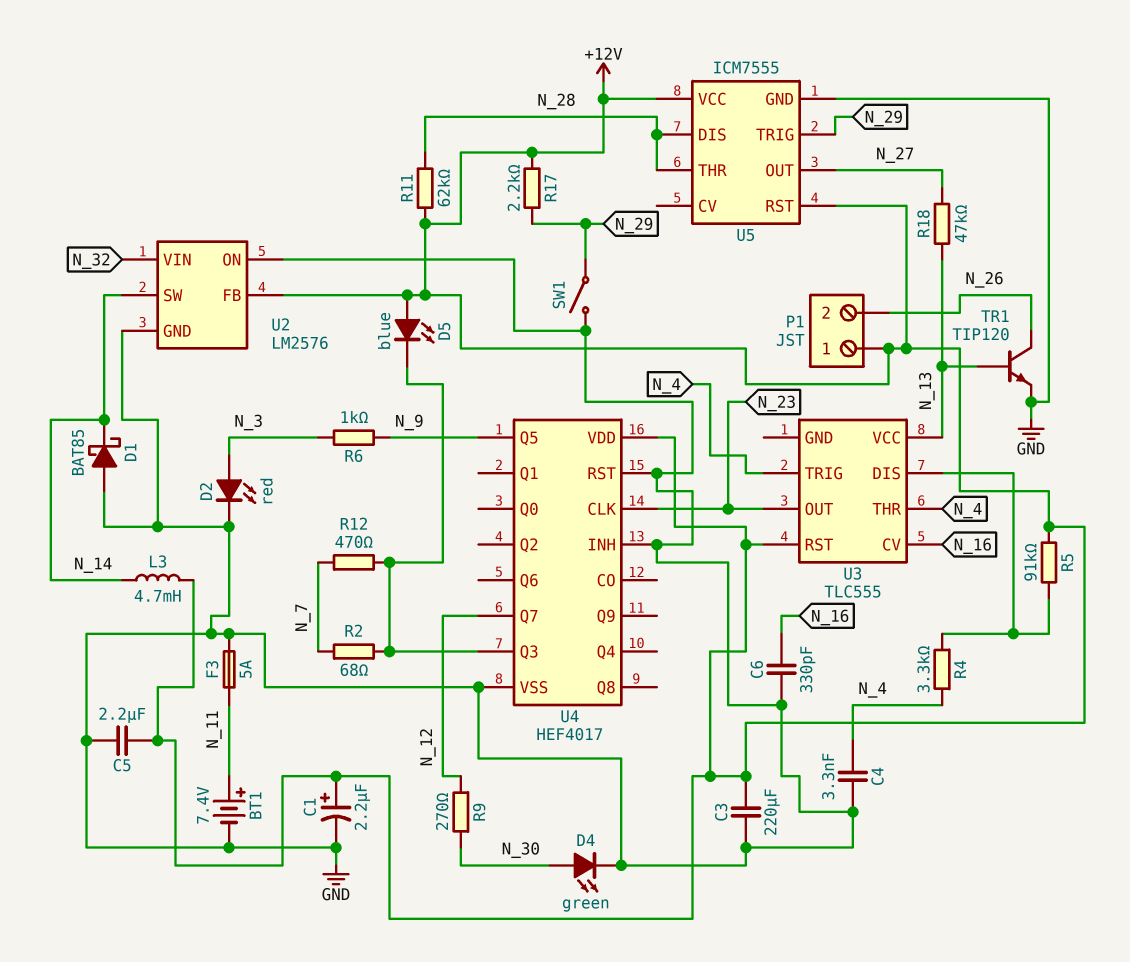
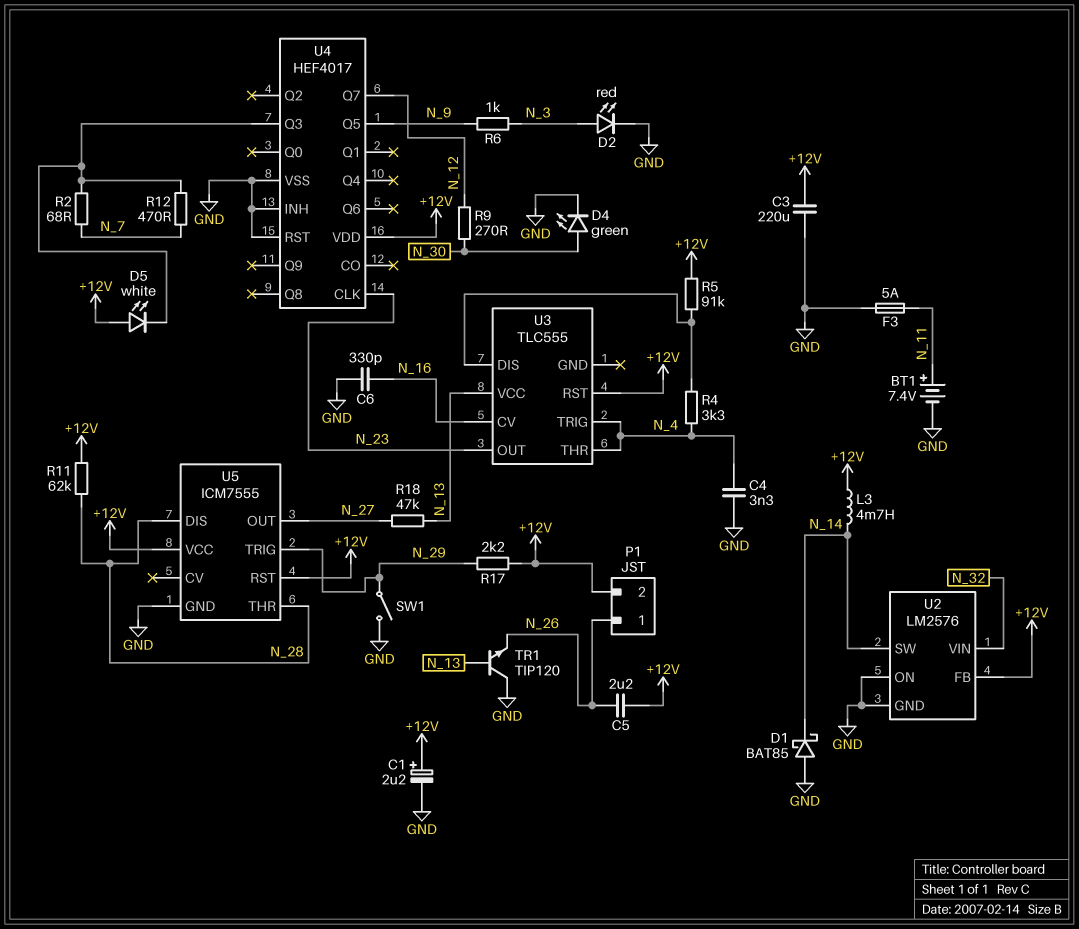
C5: 2.2uF (+12V, GND) -> 2.2uF (+12V, N_26)
D5: LED blue (A +12V, K U4/Q3) -> LED white (A +12V, K U4/Q3)
P1 pin 1: +12V -> N_26
P1 pin 2: N_26 -> +12V
TR1: NPN TIP120 (B N_13, C N_26, E GND) -> NPN TIP120 (B N_13, C GND, E N_26)

